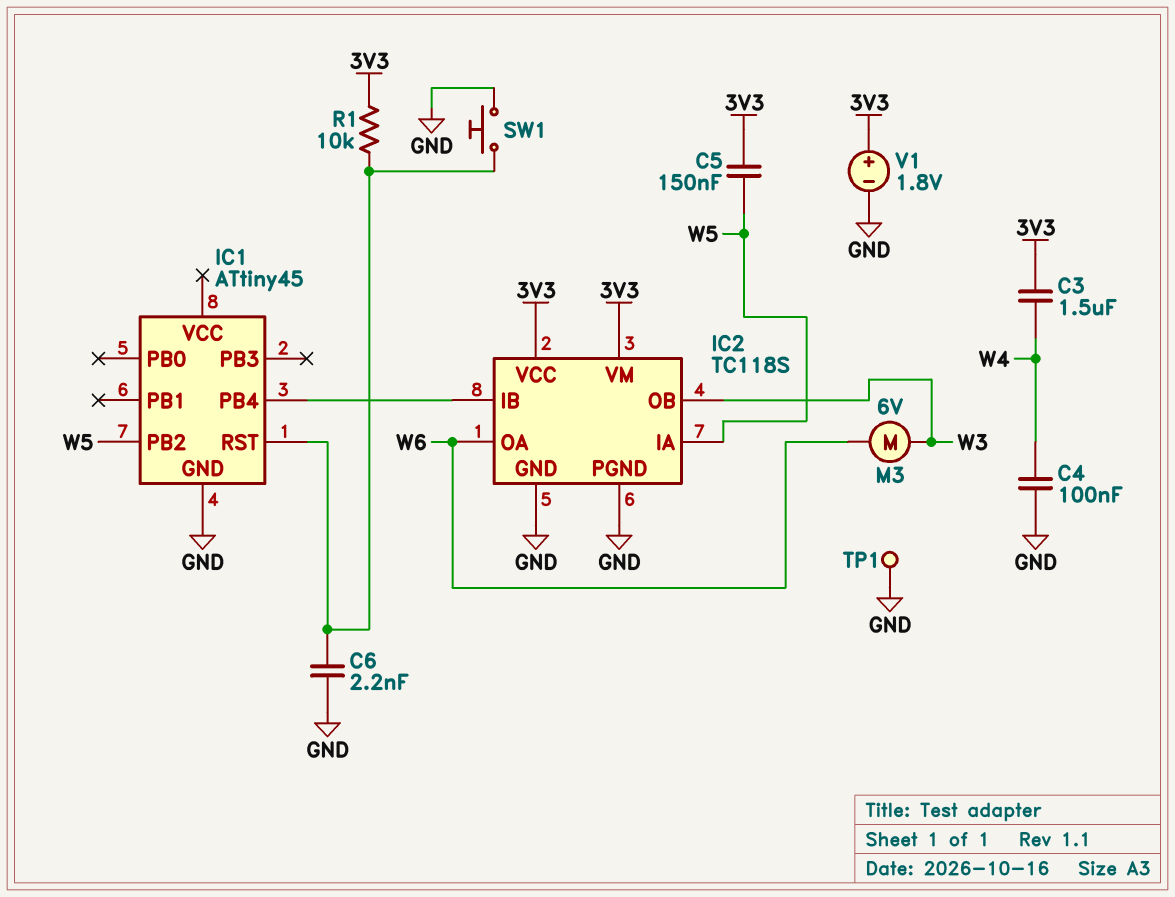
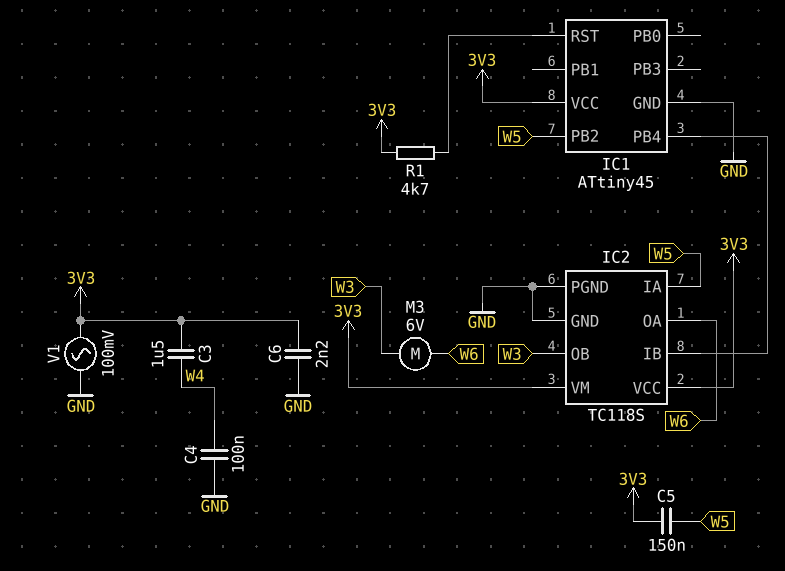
C6: 2.2nF (GND, IC1/RST) -> 2.2nF (3V3, GND)
IC1 pin VCC: none -> 3V3
R1: 10k (3V3, IC1/RST) -> 4.7k (3V3, IC1/RST)
SW1: button (GND, IC1/RST) -> none
TP1: test point (GND) -> none
V1: 1.8V (plus 3V3, minus GND) -> AC 100mV (3V3, GND)

